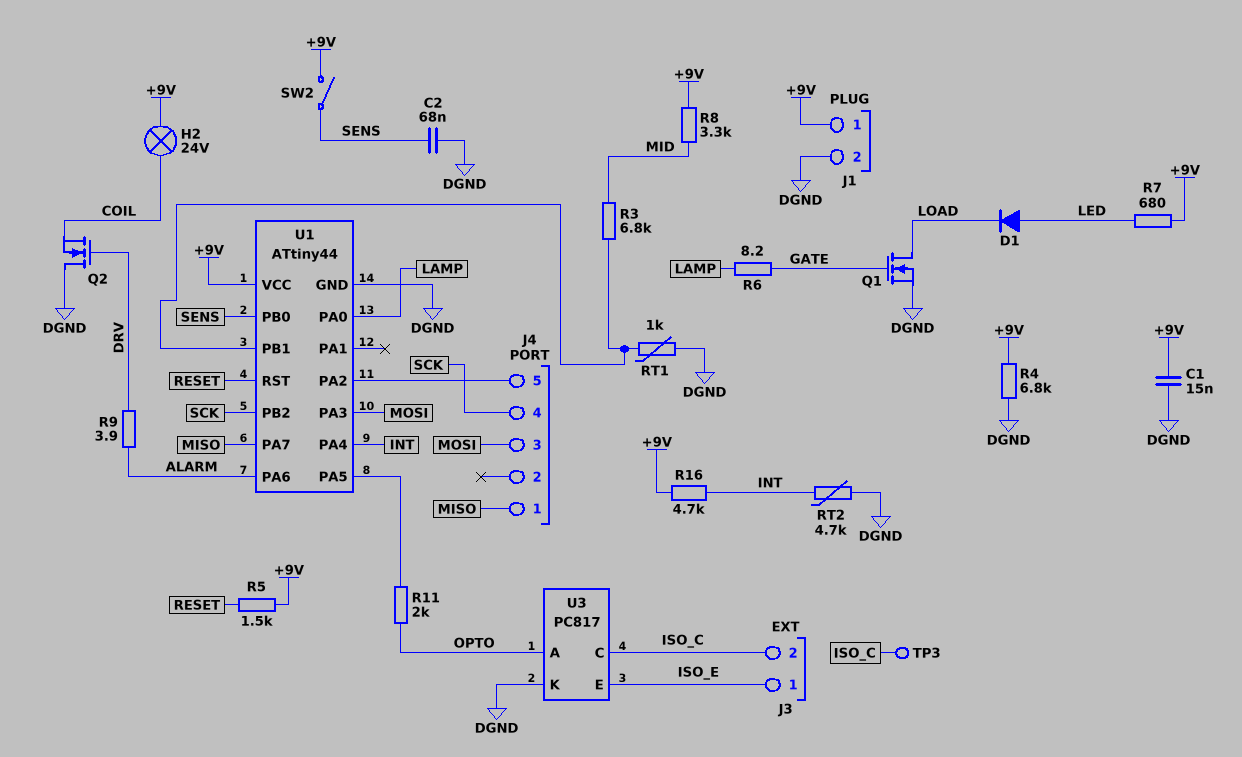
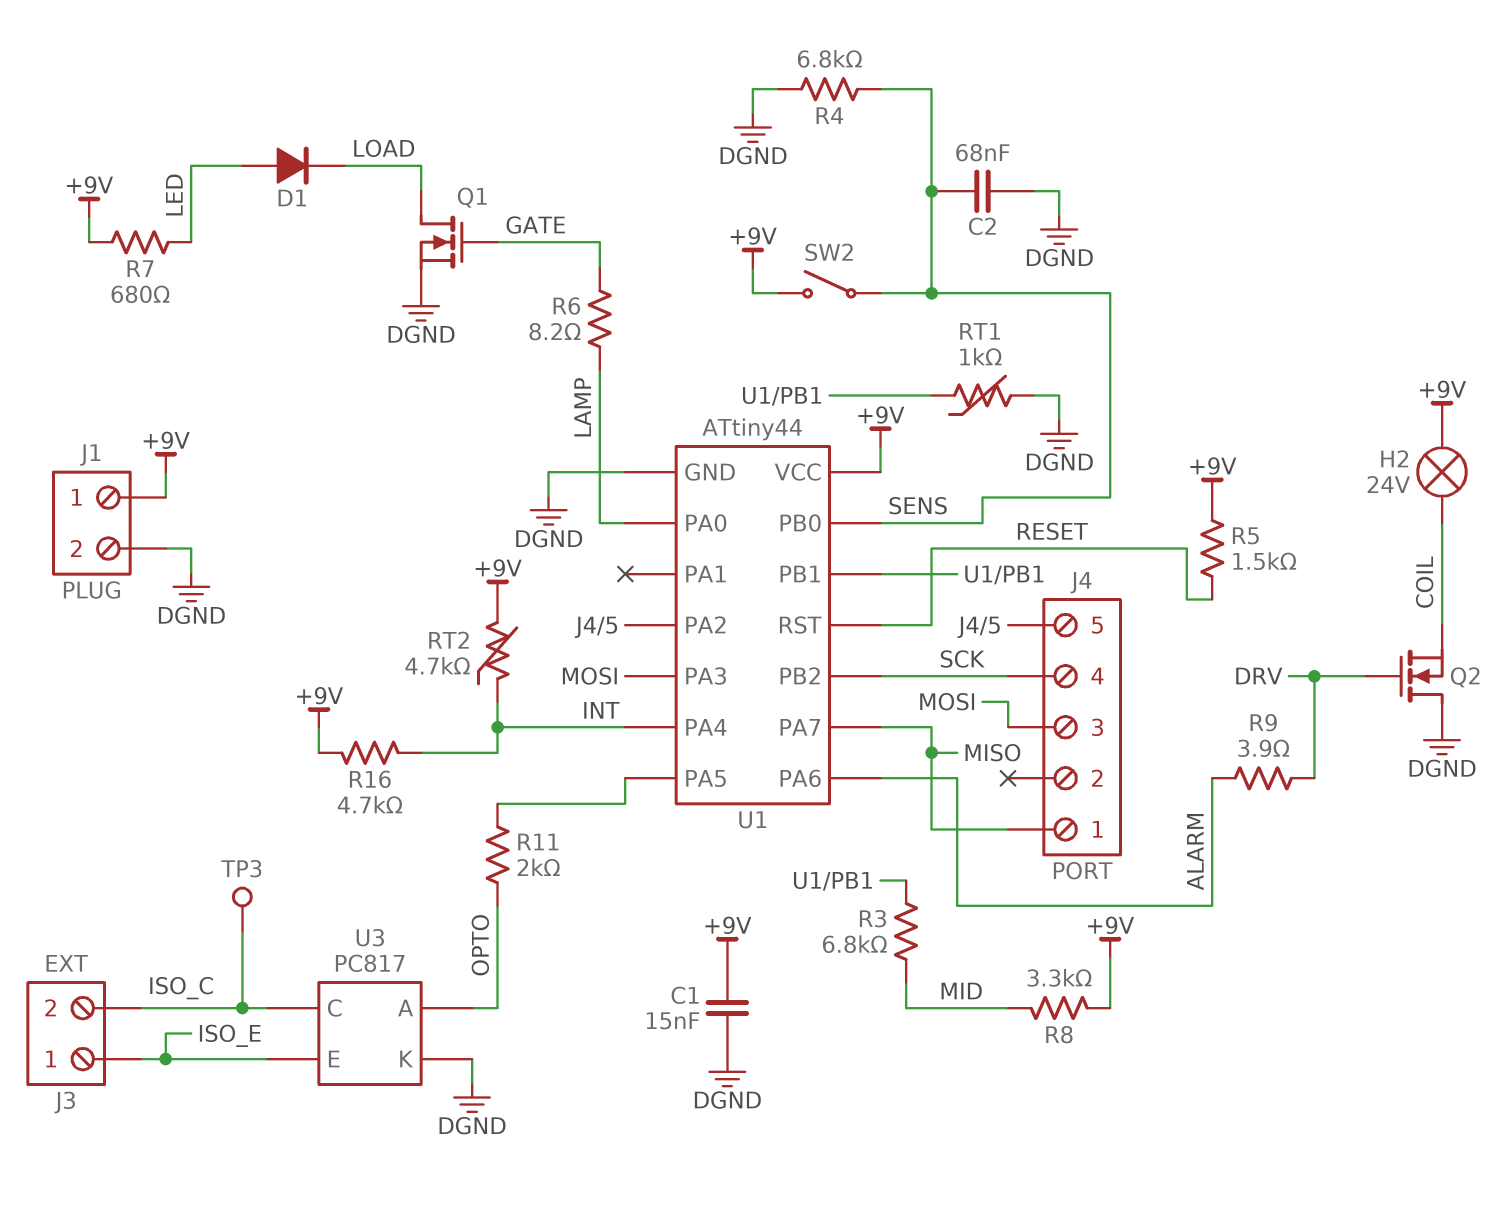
R4: 6.8k (+9V, DGND) -> 6.8k (DGND, SENS)
RT2: 4.7k (DGND, INT) -> 4.7k (+9V, INT)

